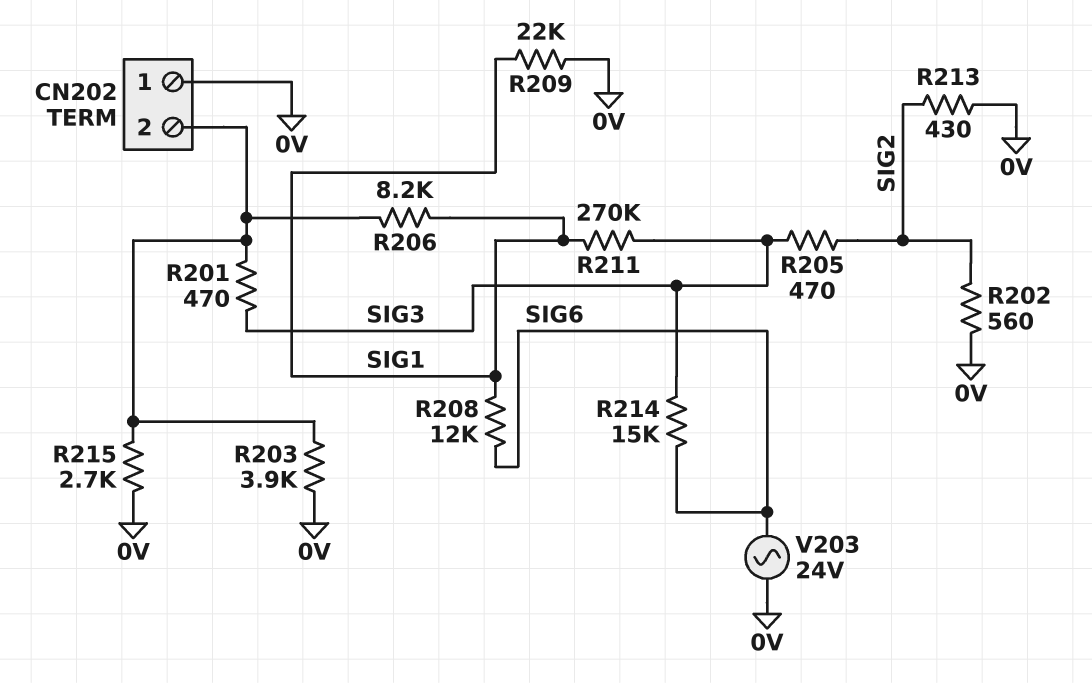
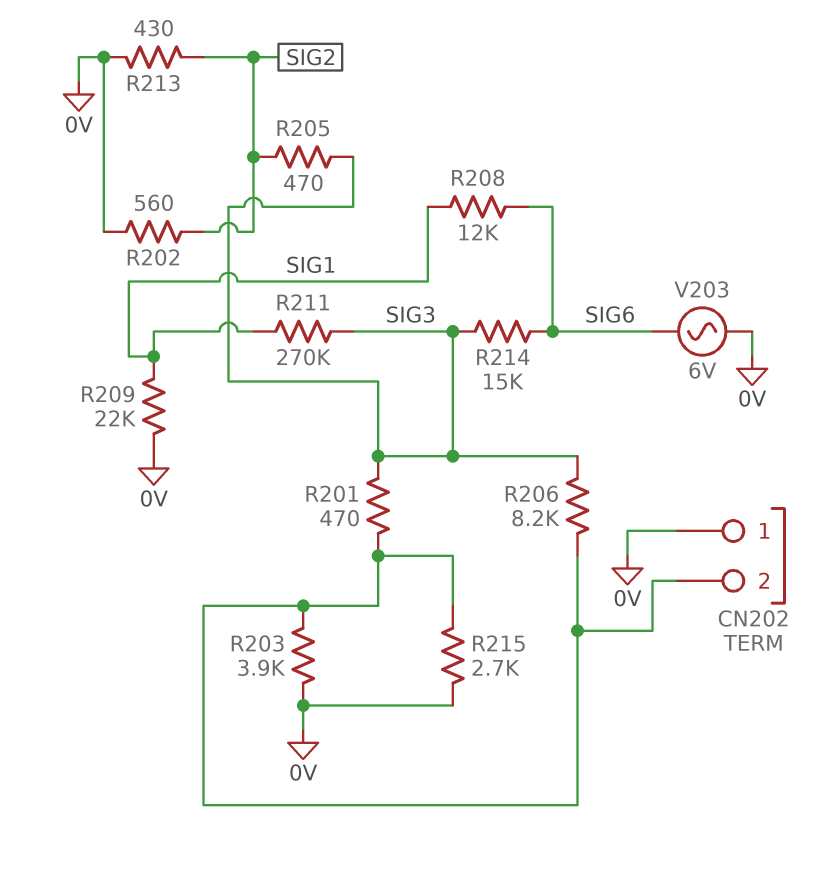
R206: 8.2k (CN202/2, SIG1) -> 8.2k (CN202/2, SIG3)
V203: AC 24V (0V, SIG6) -> AC 6V (0V, SIG6)

